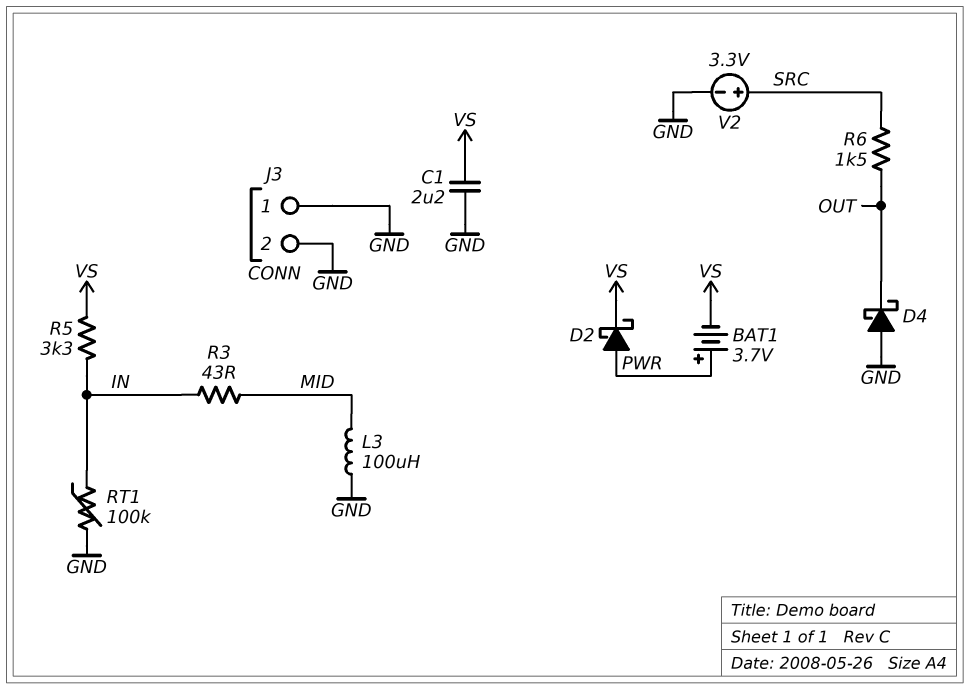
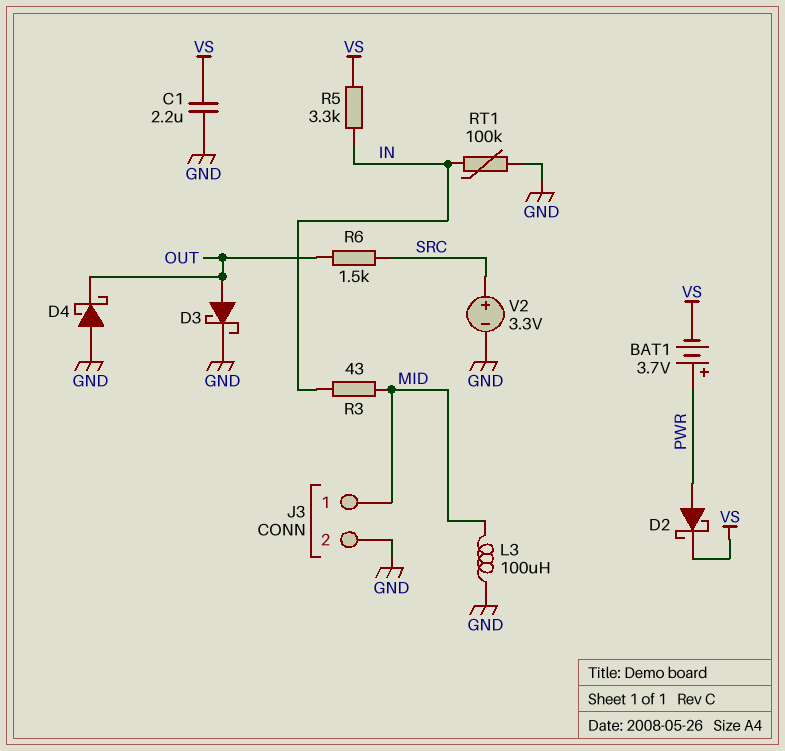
D3: none -> schottky (A OUT, K GND)
J3 pin 1: GND -> MID

